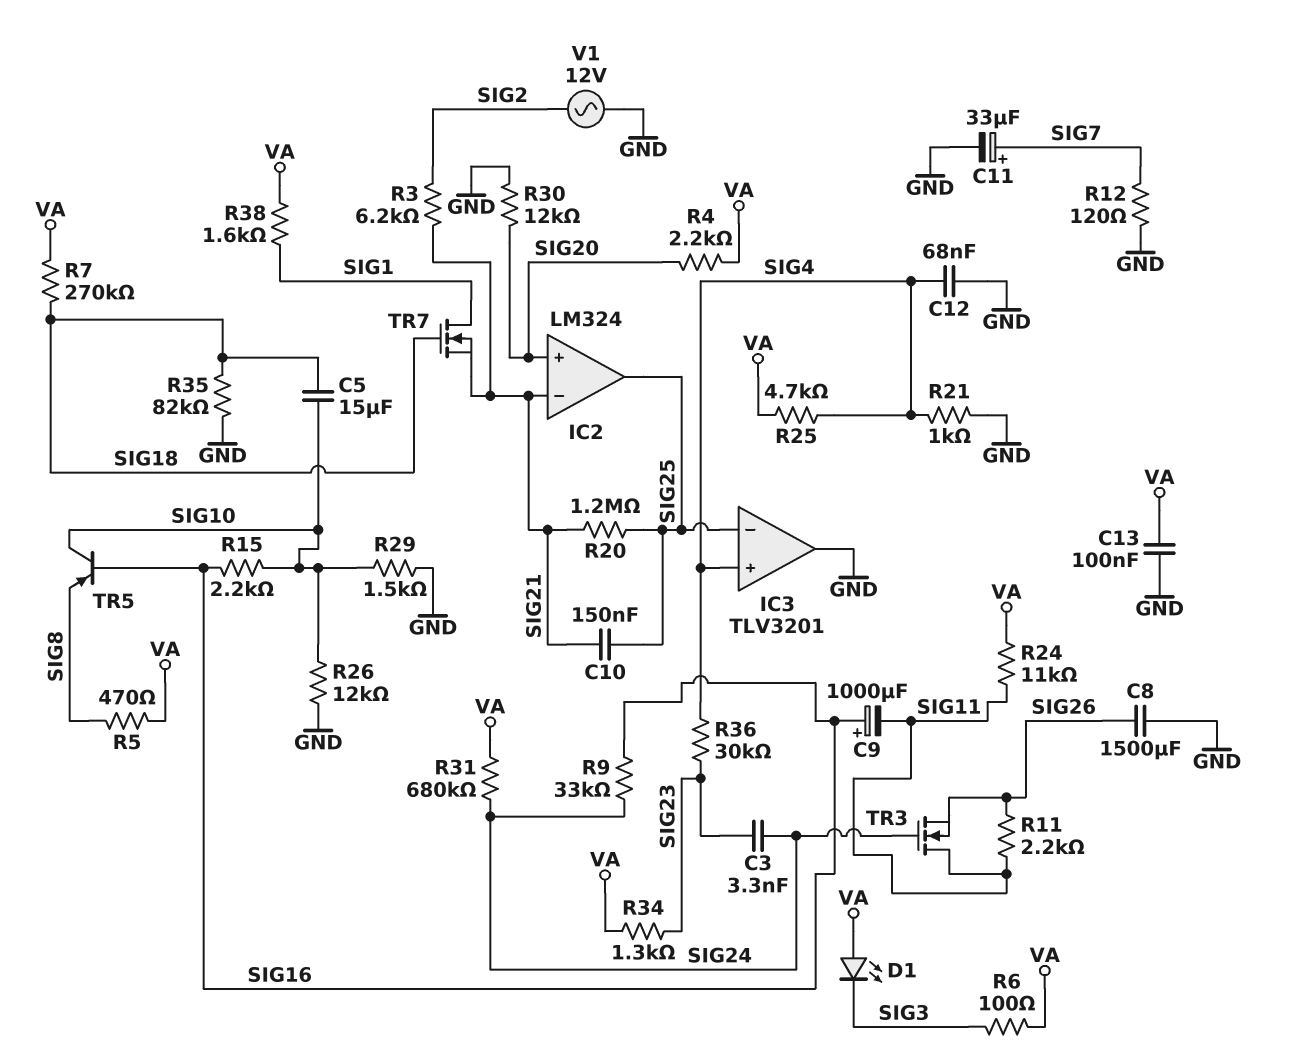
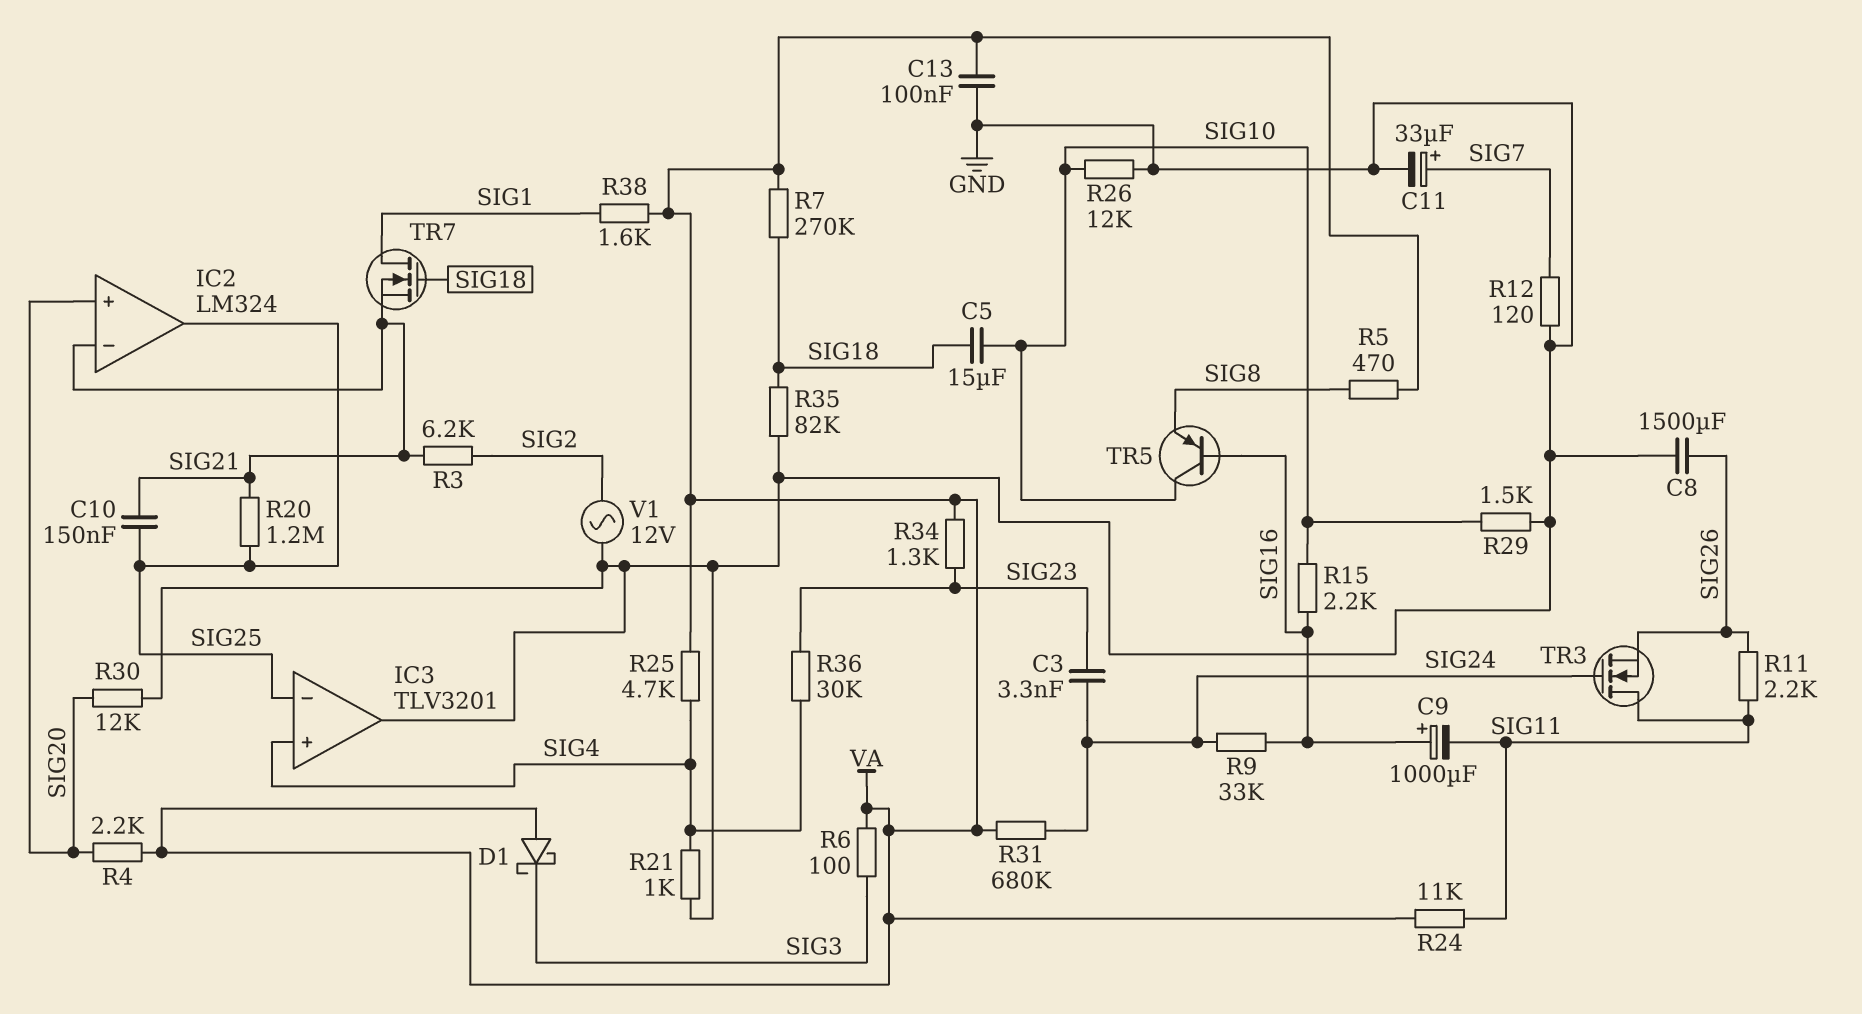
C12: 68nF (GND, SIG4) -> none
D1: LED (A VA, K SIG3) -> schottky (A VA, K SIG3)

